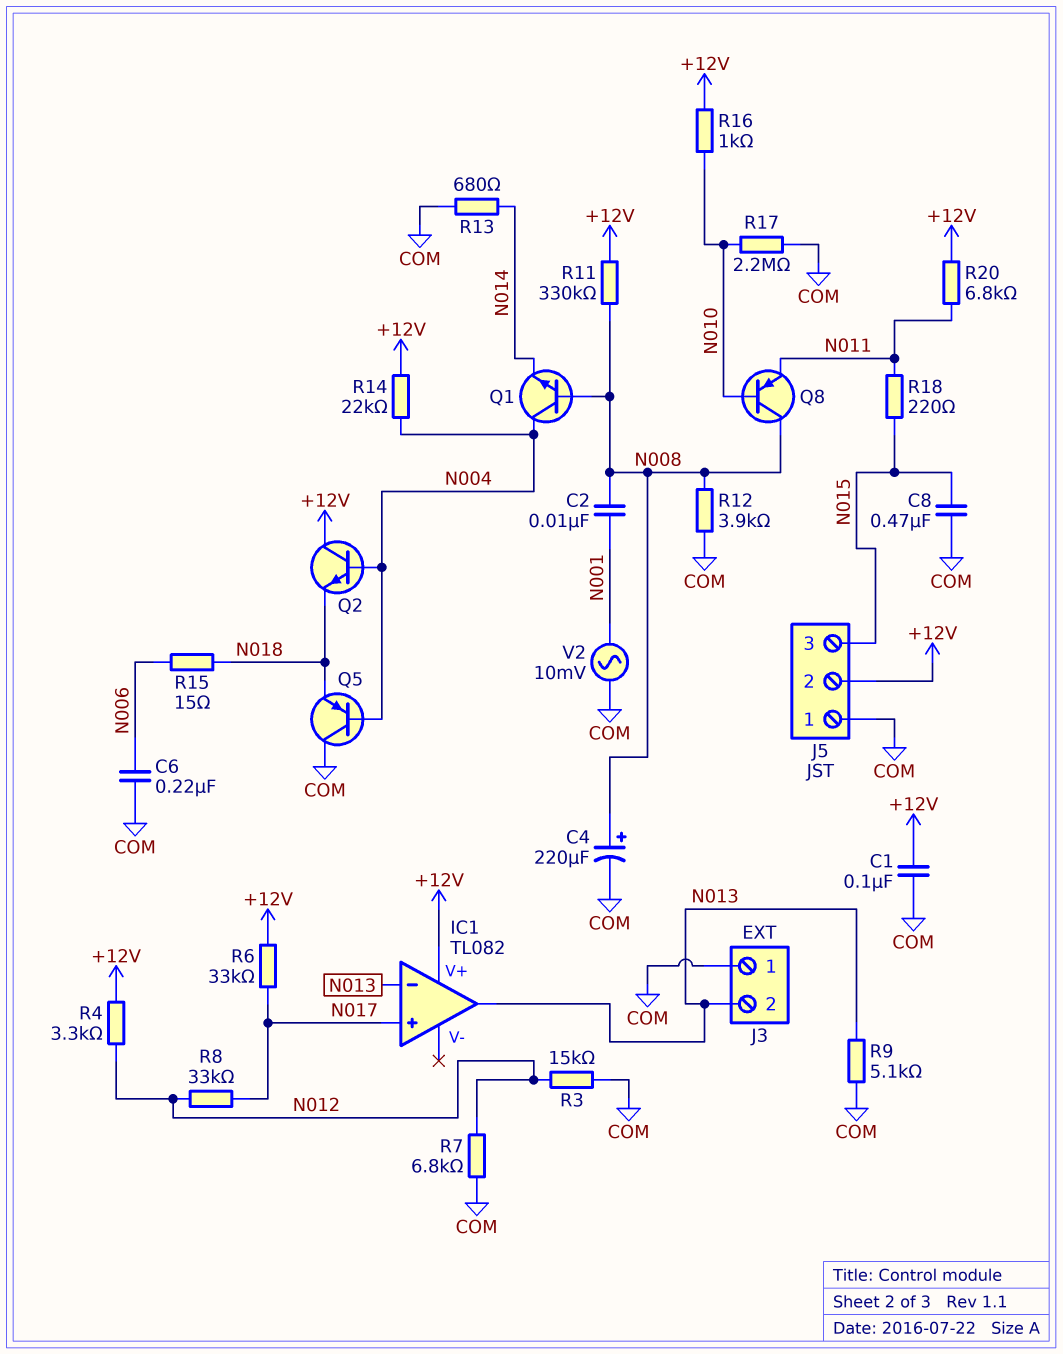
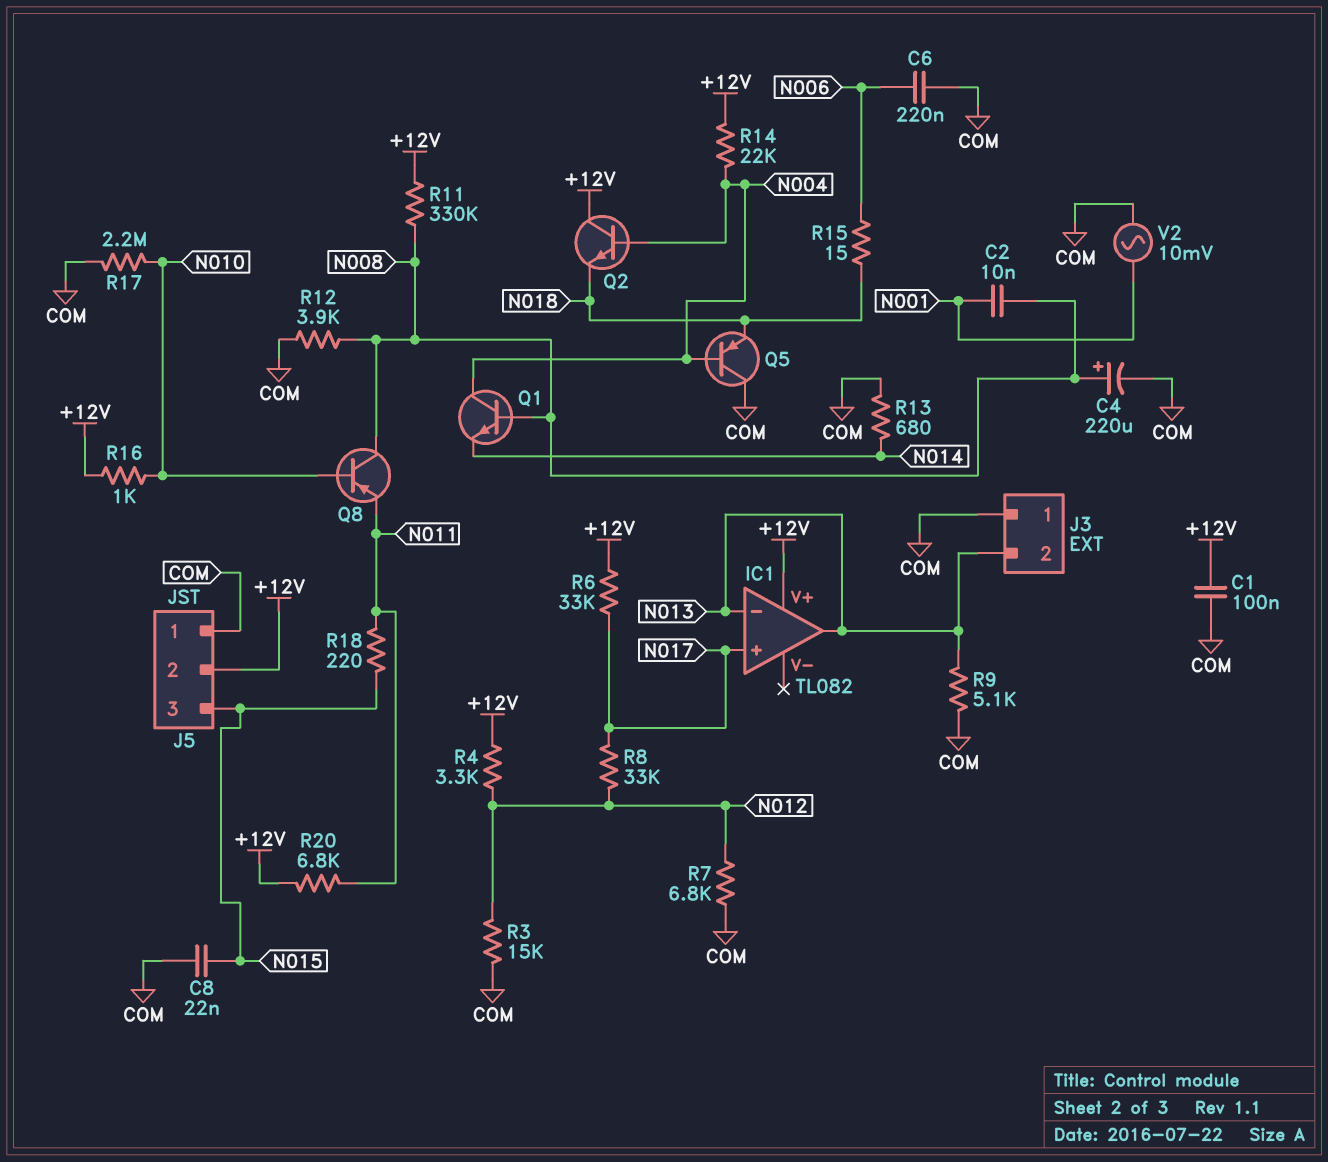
C8: 470nF (COM, N015) -> 22nF (COM, N015)

